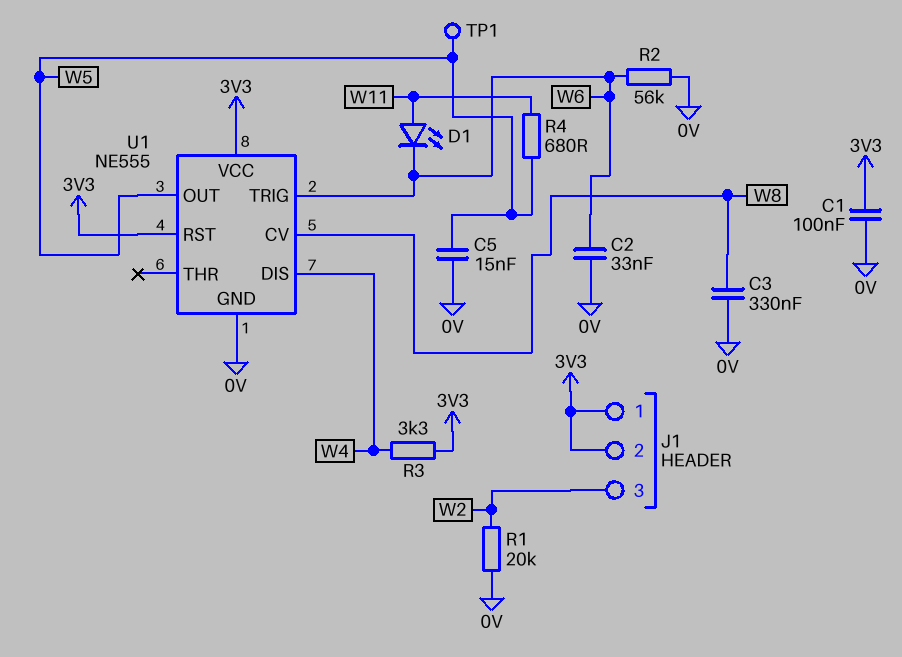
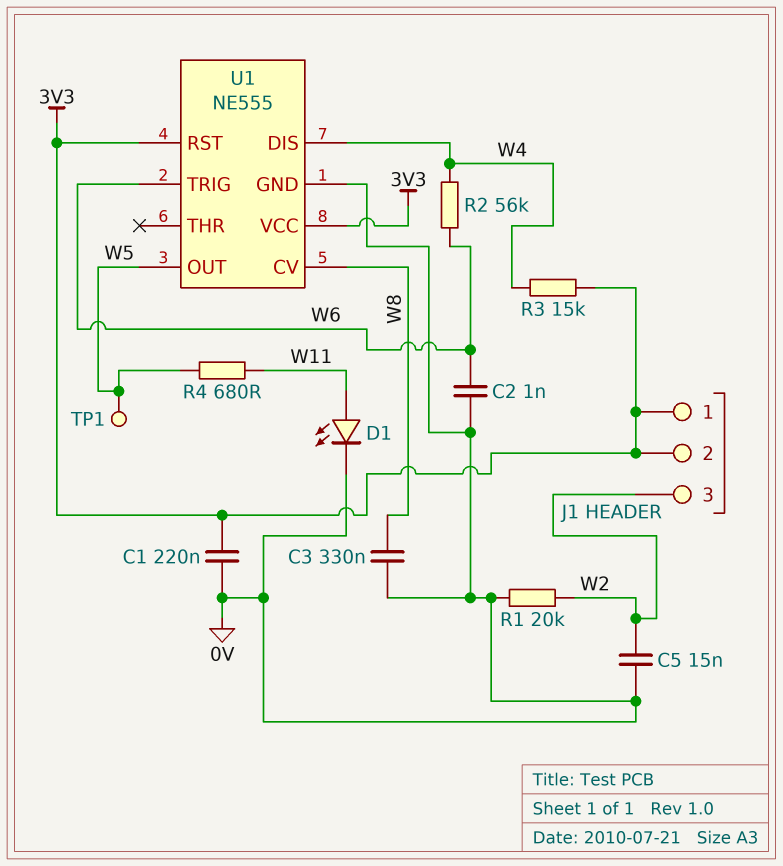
C1: 100nF (0V, 3V3) -> 220nF (0V, 3V3)
C2: 33nF (0V, W6) -> 1nF (0V, W6)
C5: 15nF (0V, W5) -> 15nF (0V, W2)
D1: LED (A W11, K W6) -> LED (A W11, K 0V)
R2: 56k (0V, W6) -> 56k (W4, W6)
R3: 3.3k (3V3, W4) -> 15k (3V3, W4)

